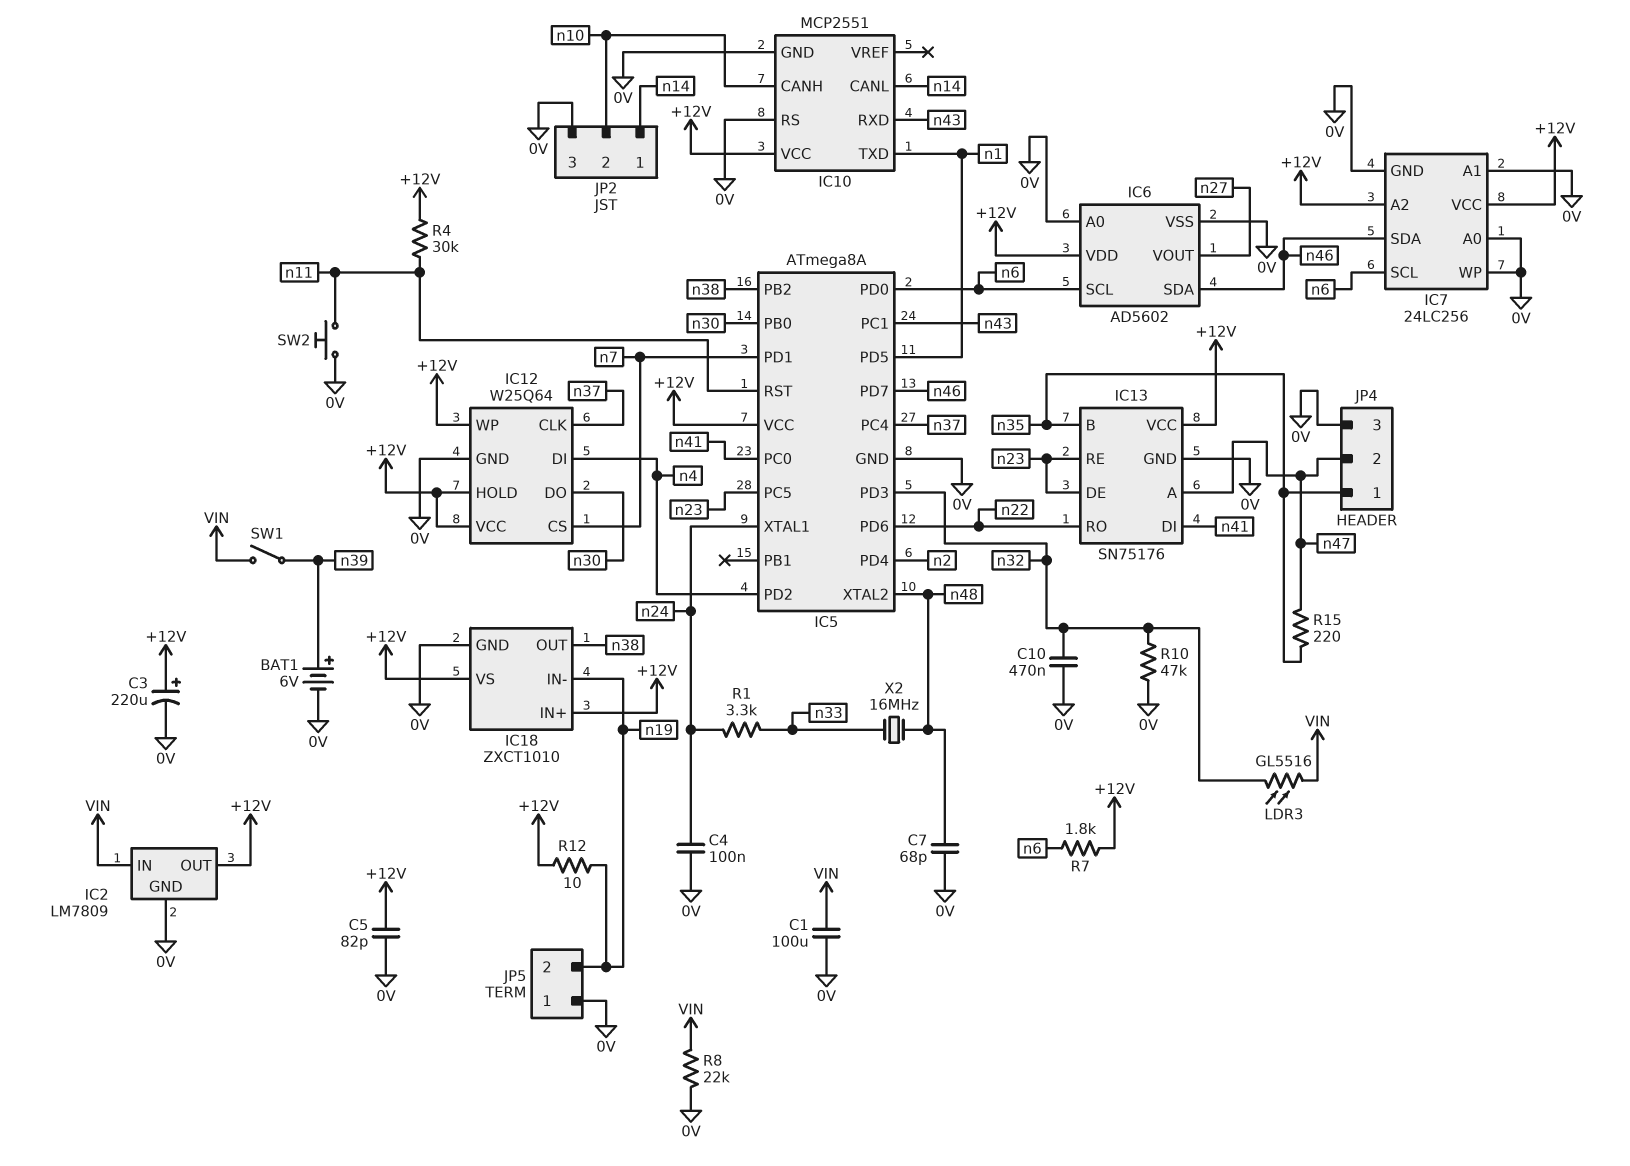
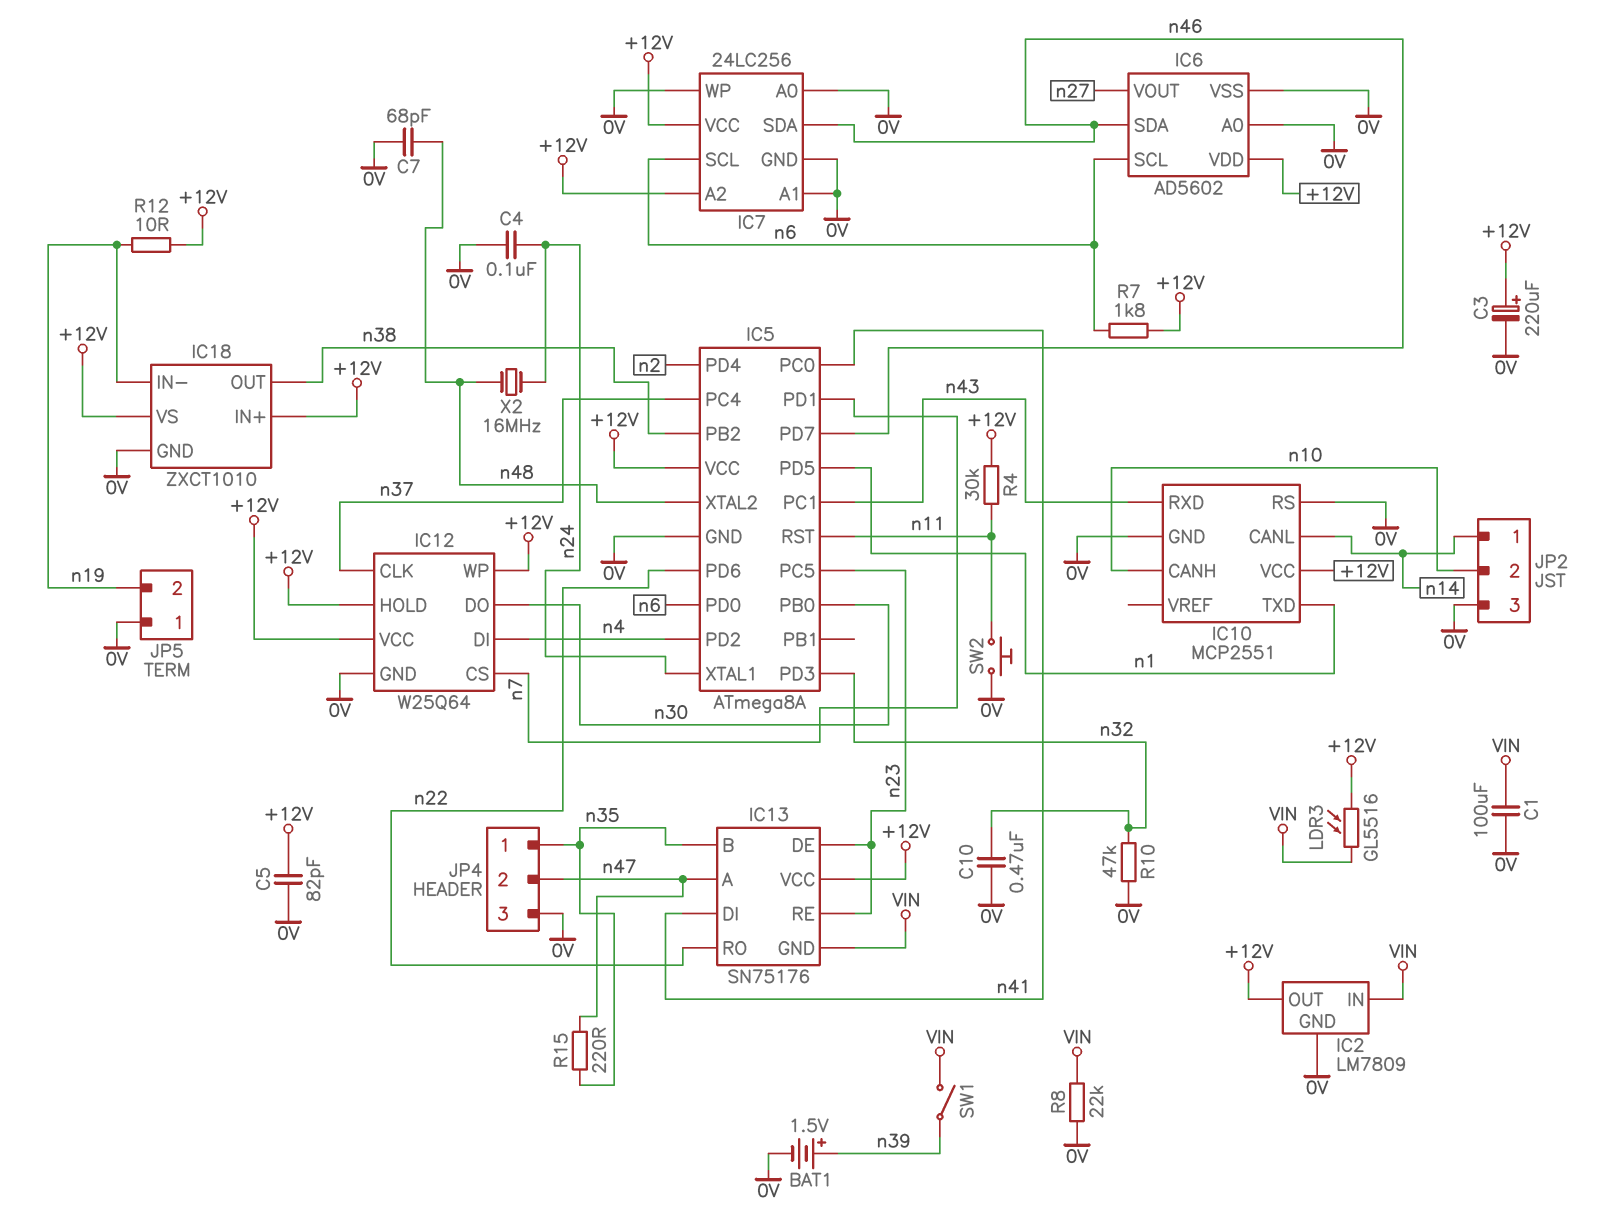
BAT1: 6V (plus n39, minus 0V) -> 1.5V (plus n39, minus 0V)
IC13 pin GND: 0V -> VIN
LDR3: GL5516 (VIN, n32) -> GL5516 (+12V, VIN)
R1: 3.3k (n24, n33) -> none
X2: 16MHz (n33, n48) -> 16MHz (n24, n48)

